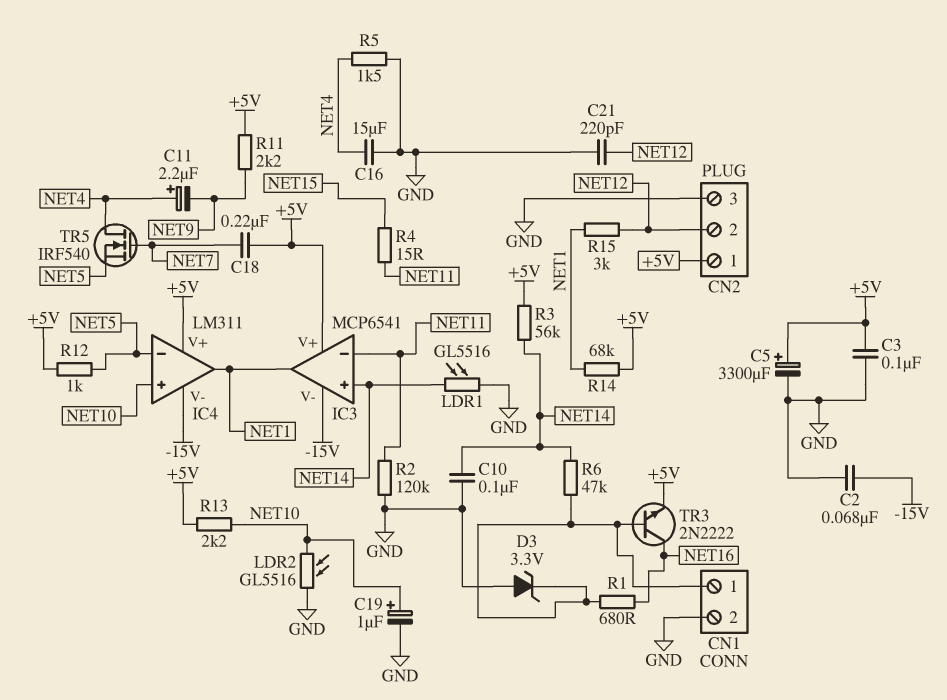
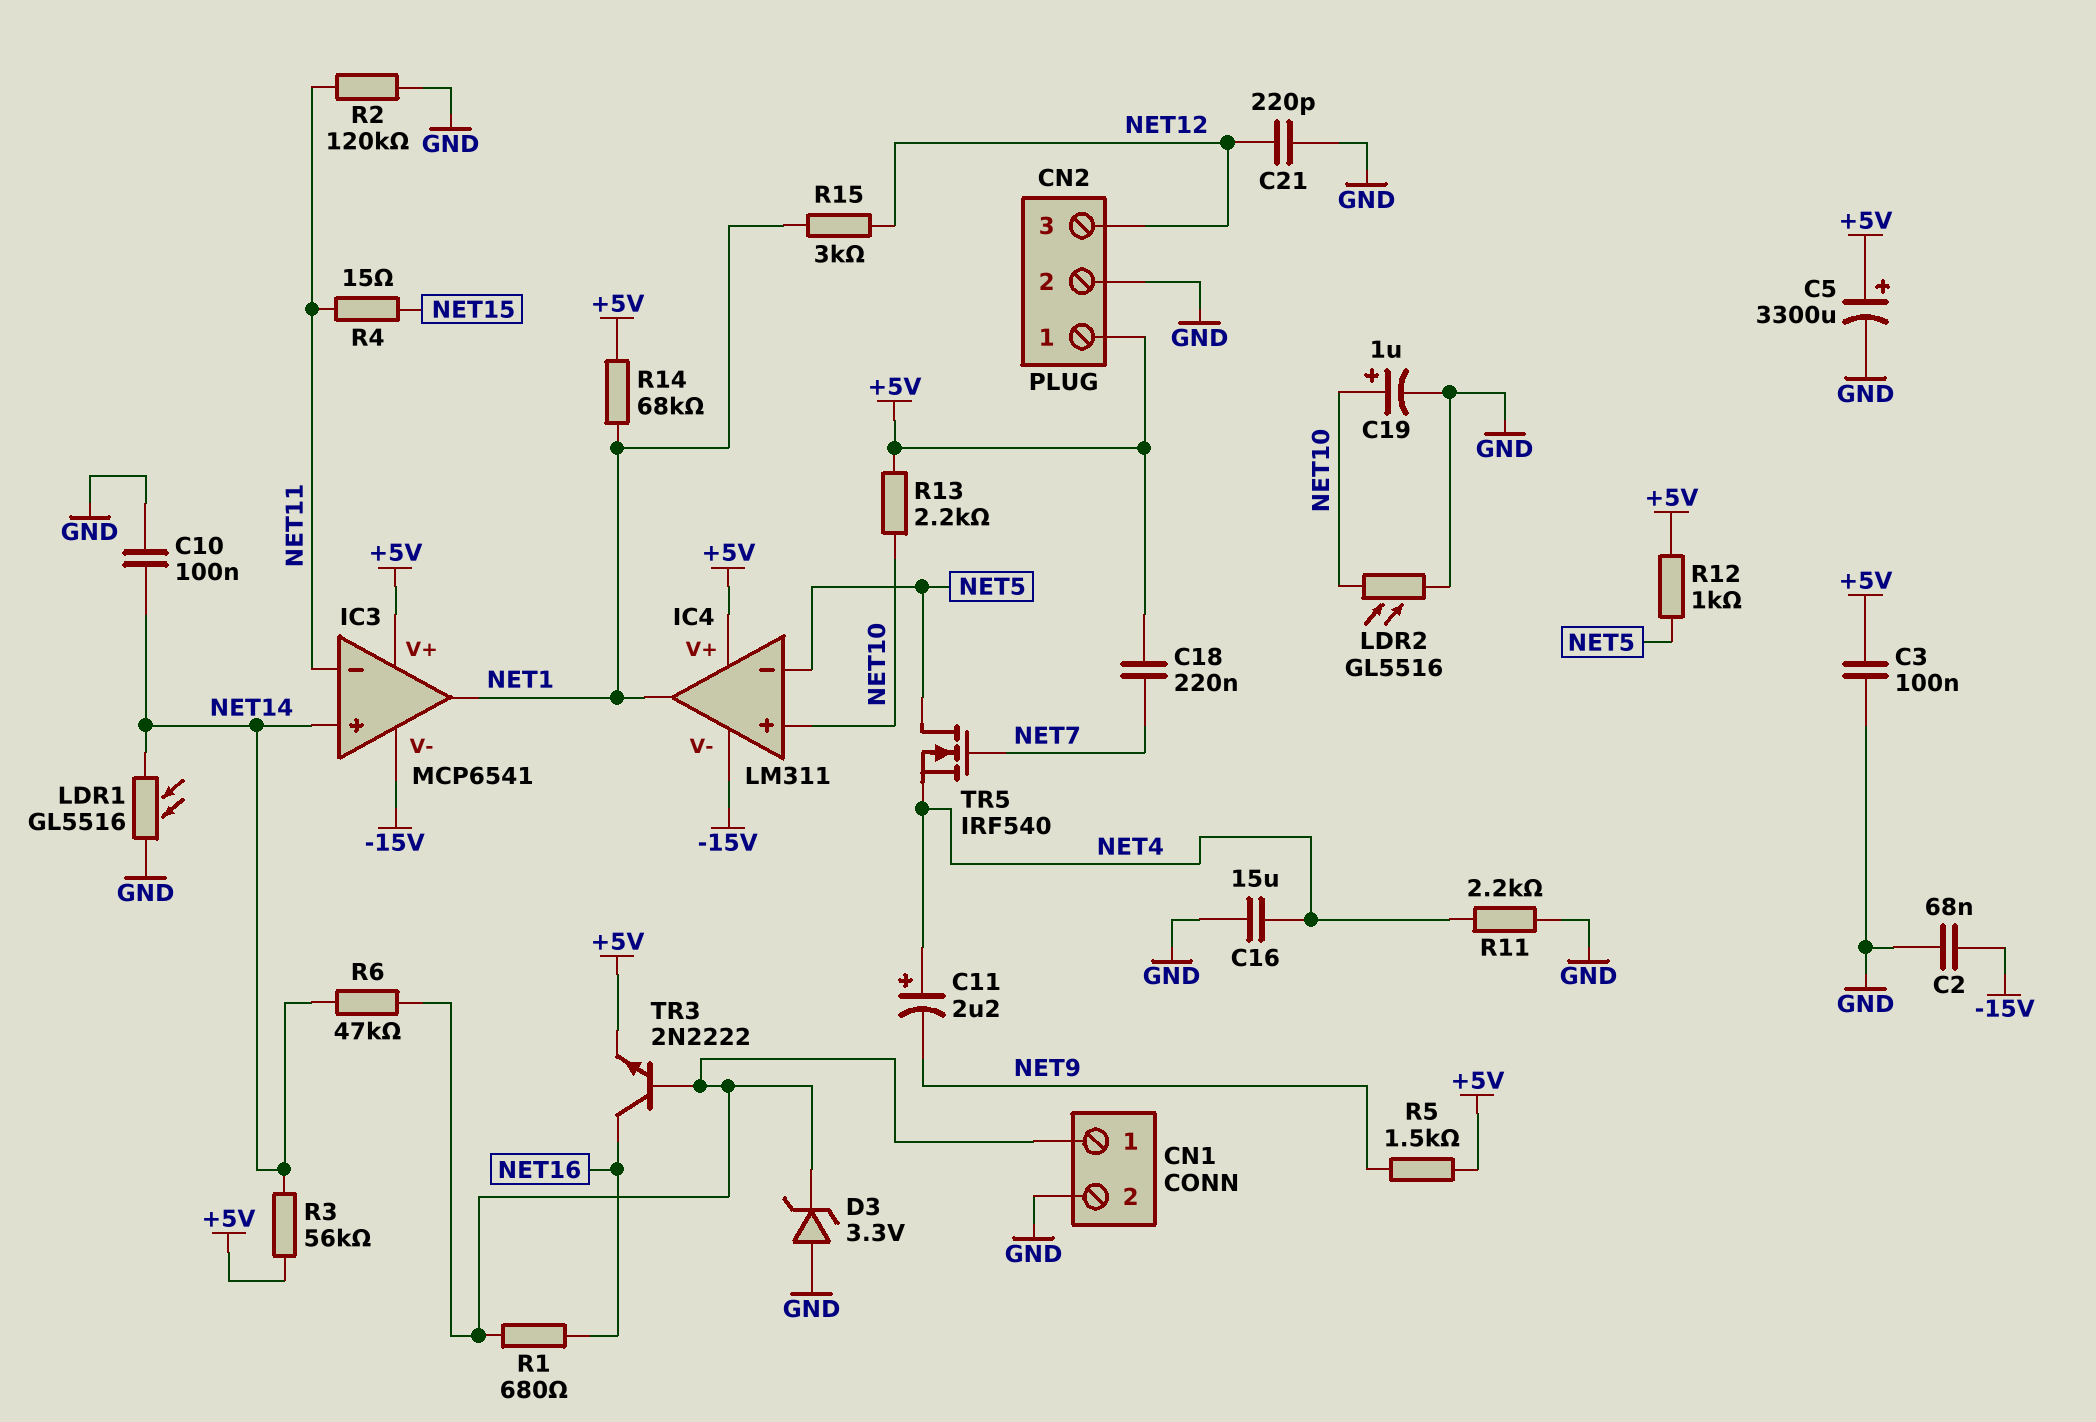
CN2 pin 2: NET12 -> GND
CN2 pin 3: GND -> NET12
R5: 1.5k (GND, NET4) -> 1.5k (+5V, NET9)
R11: 2.2k (+5V, NET9) -> 2.2k (GND, NET4)
TR5: NMOS IRF540 (G NET7, D NET4, S NET5) -> NMOS IRF540 (G NET7, D NET5, S NET4)

